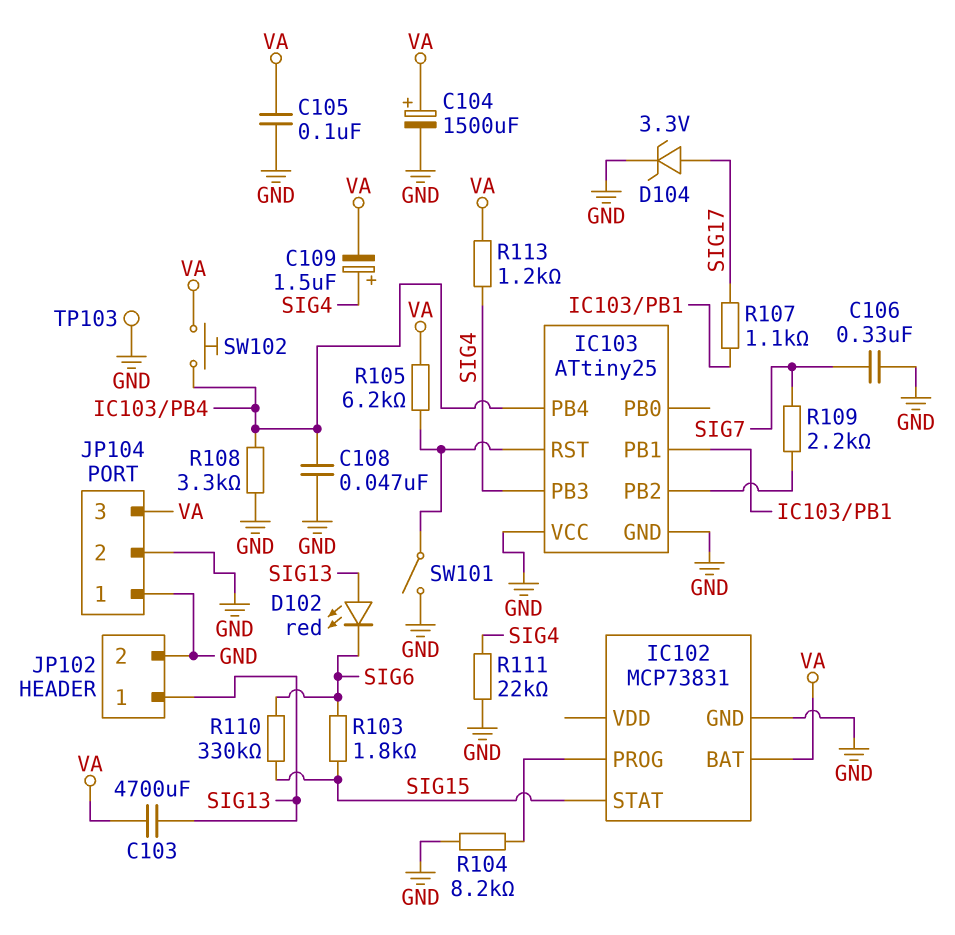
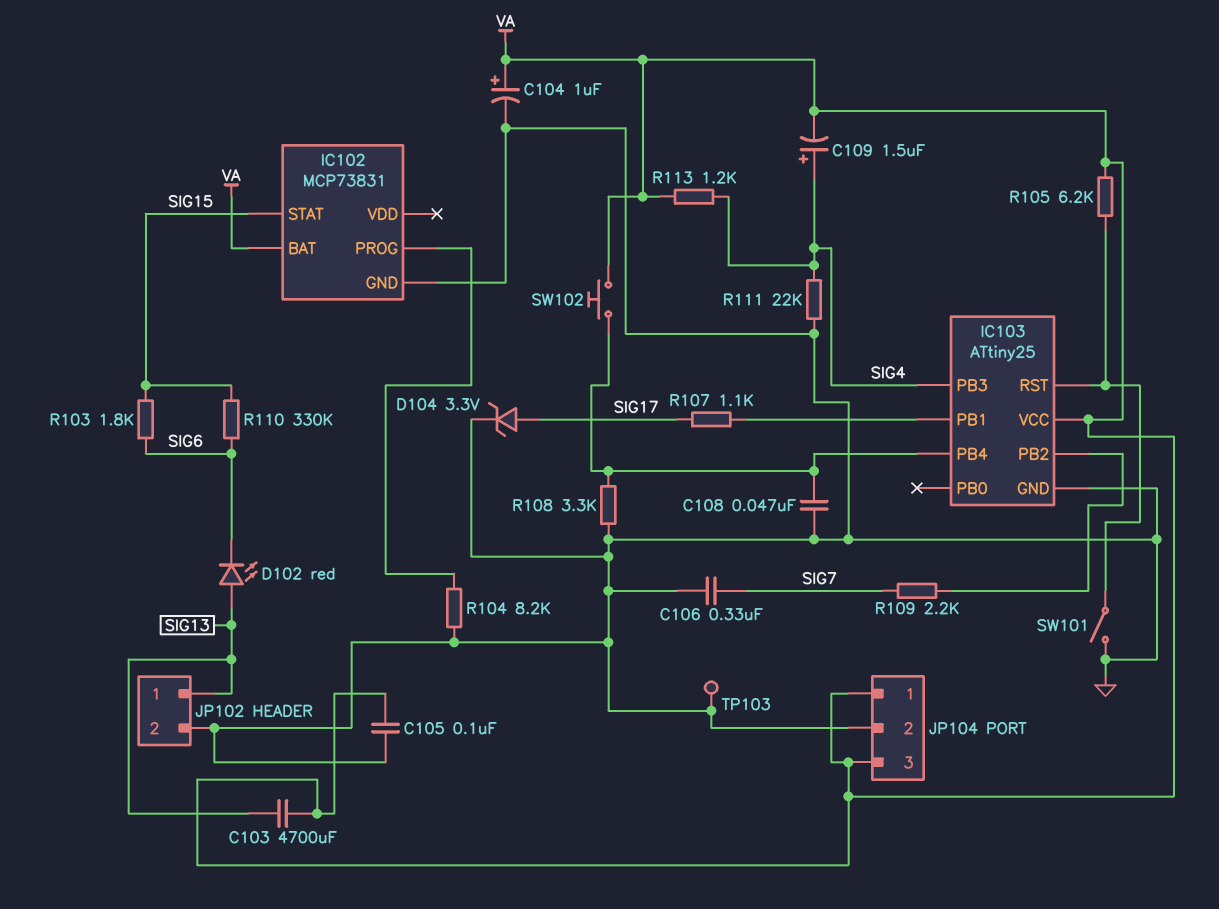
C104: 1500uF (plus VA, minus GND) -> 1uF (plus VA, minus GND)
IC103 pin VCC: GND -> VA
JP104 pin 1: GND -> VA

